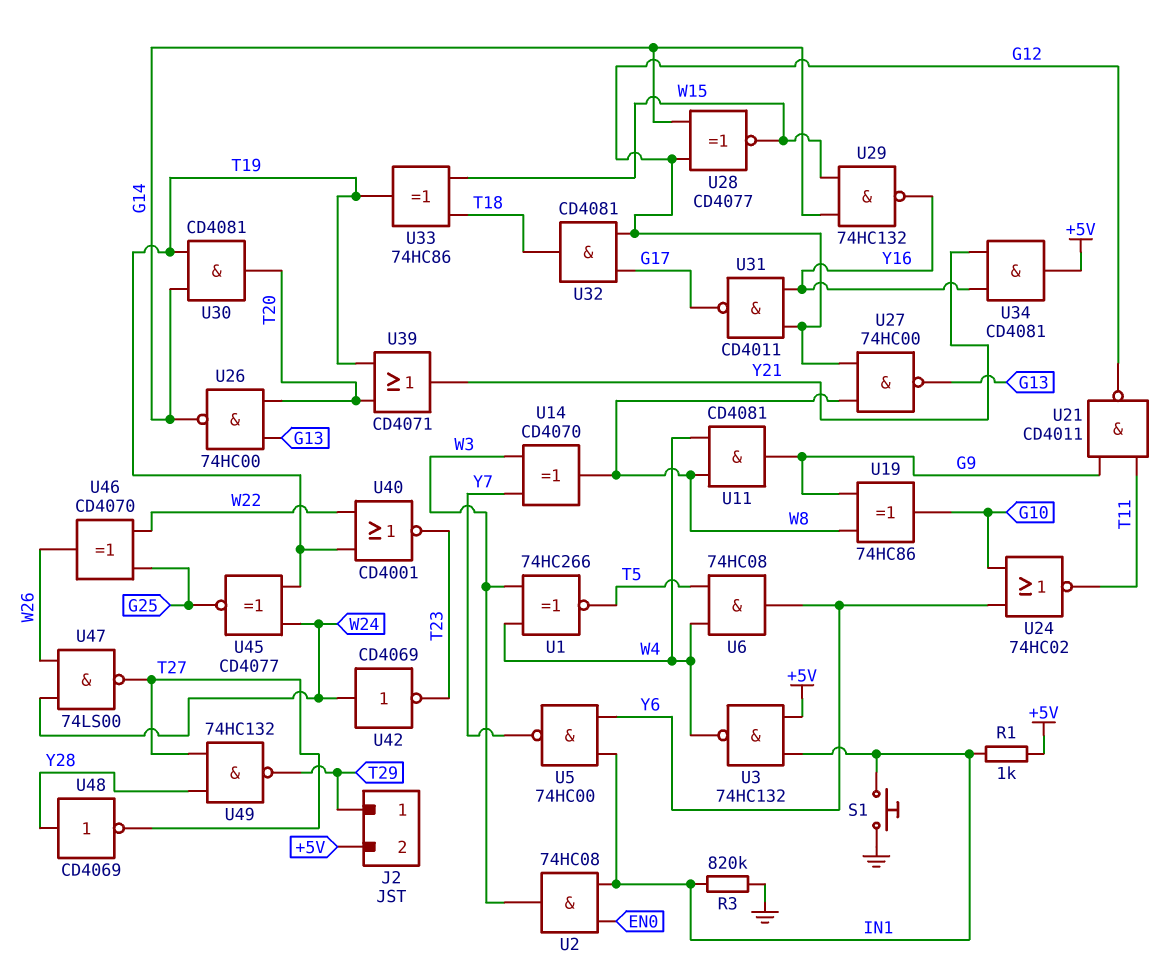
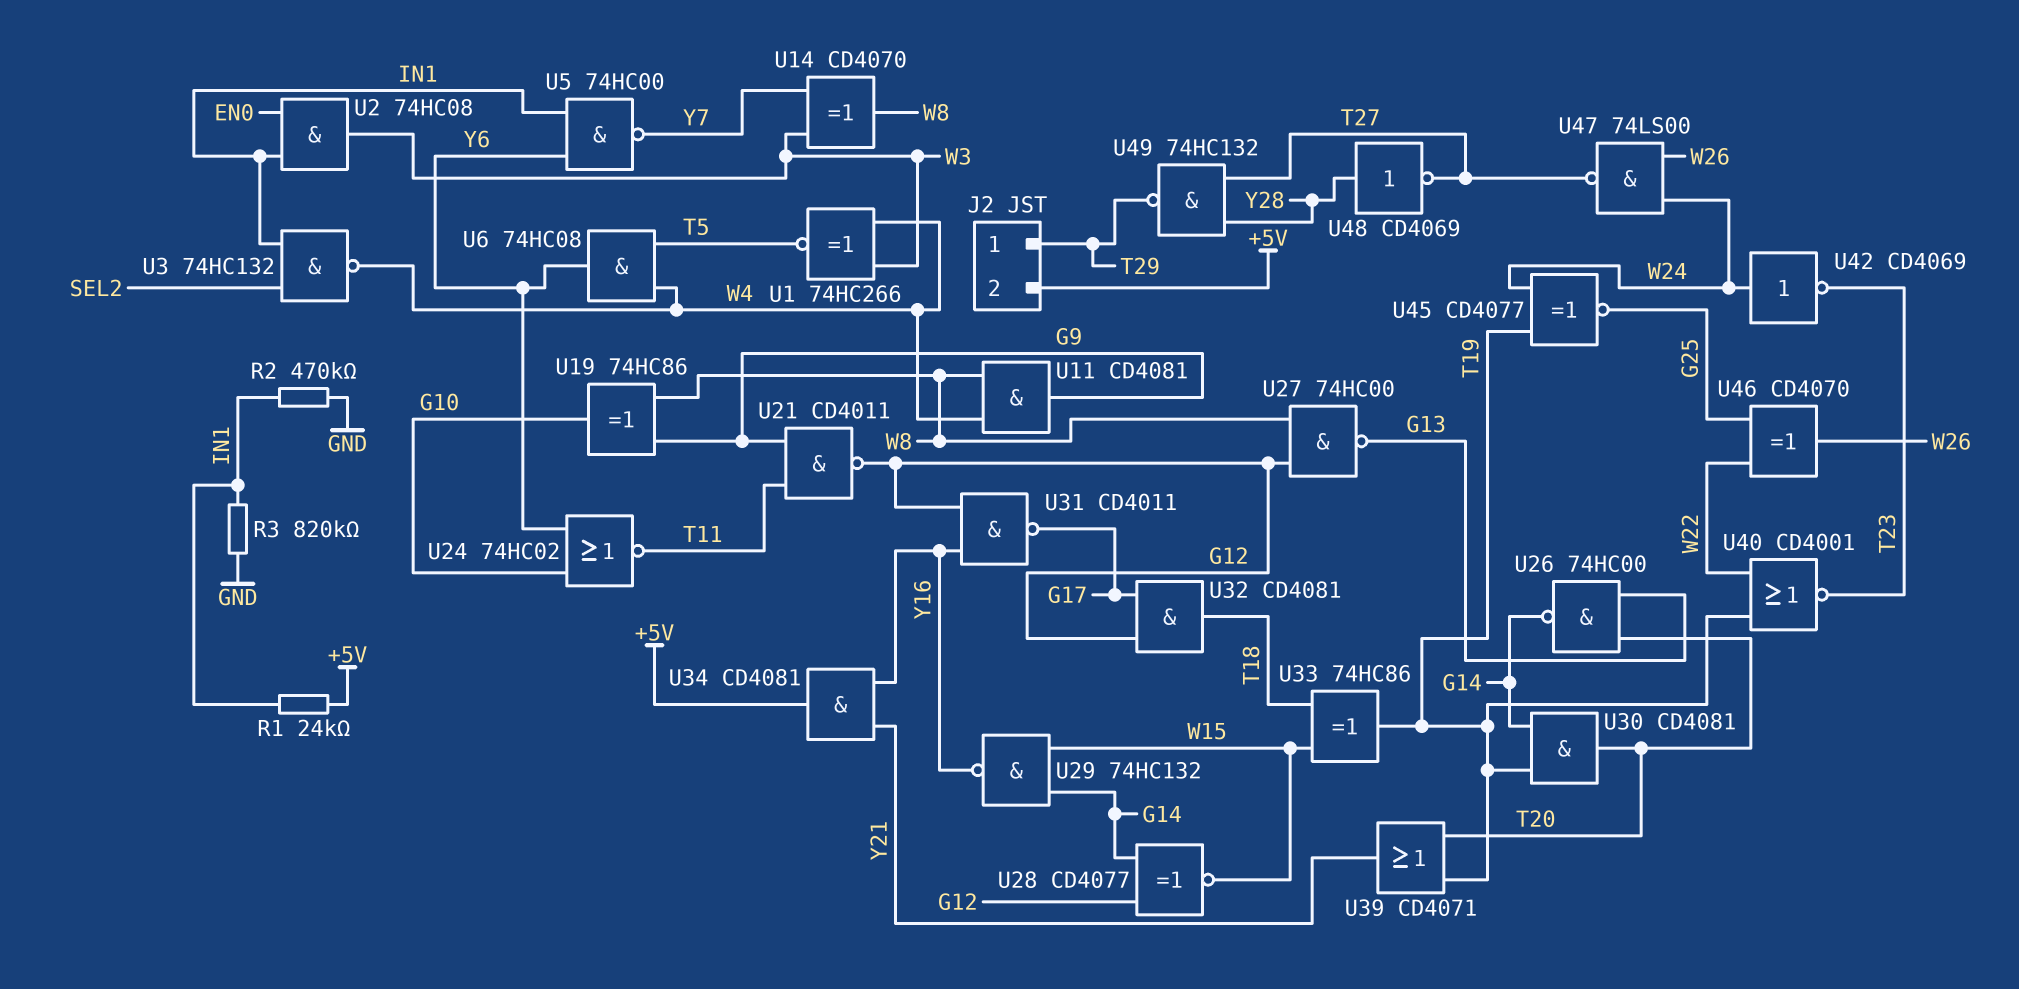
R1: 1k (+5V, IN1) -> 24k (+5V, IN1)
R2: none -> 470k (GND, IN1)
S1: button (GND, IN1) -> none
U3: NAND 74HC132 (in +5V, in IN1, out W4) -> NAND 74HC132 (in IN1, in SEL2, out W4)

